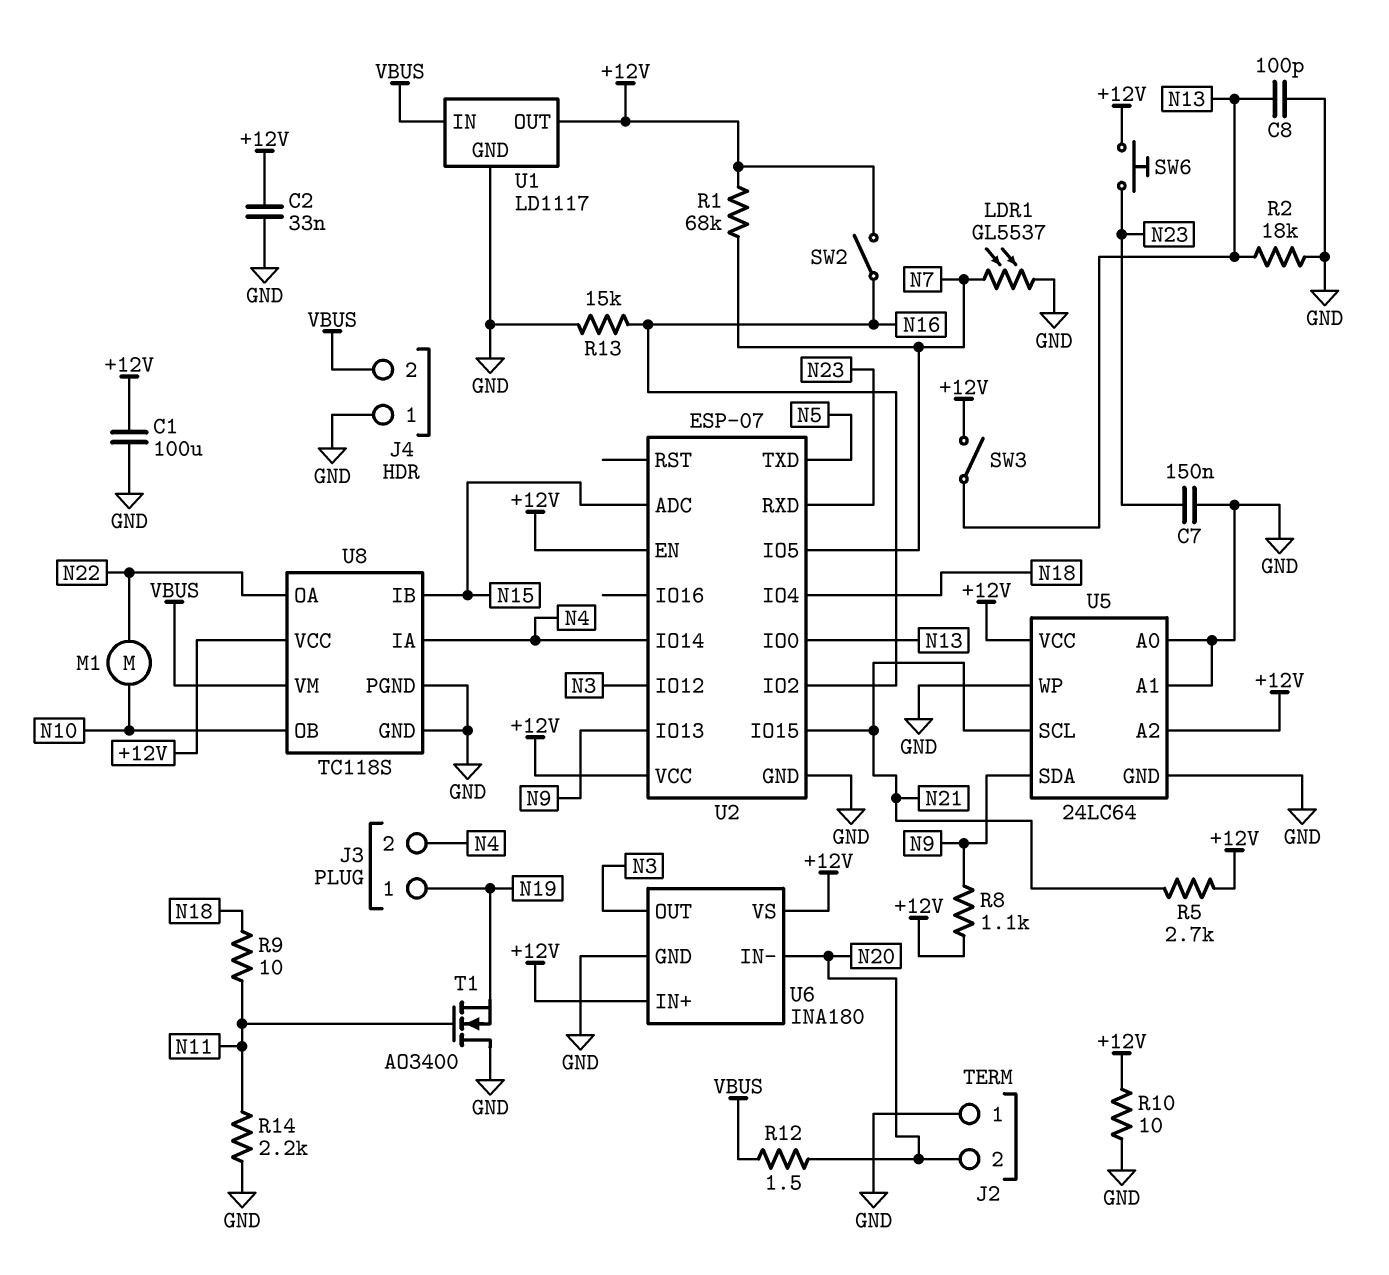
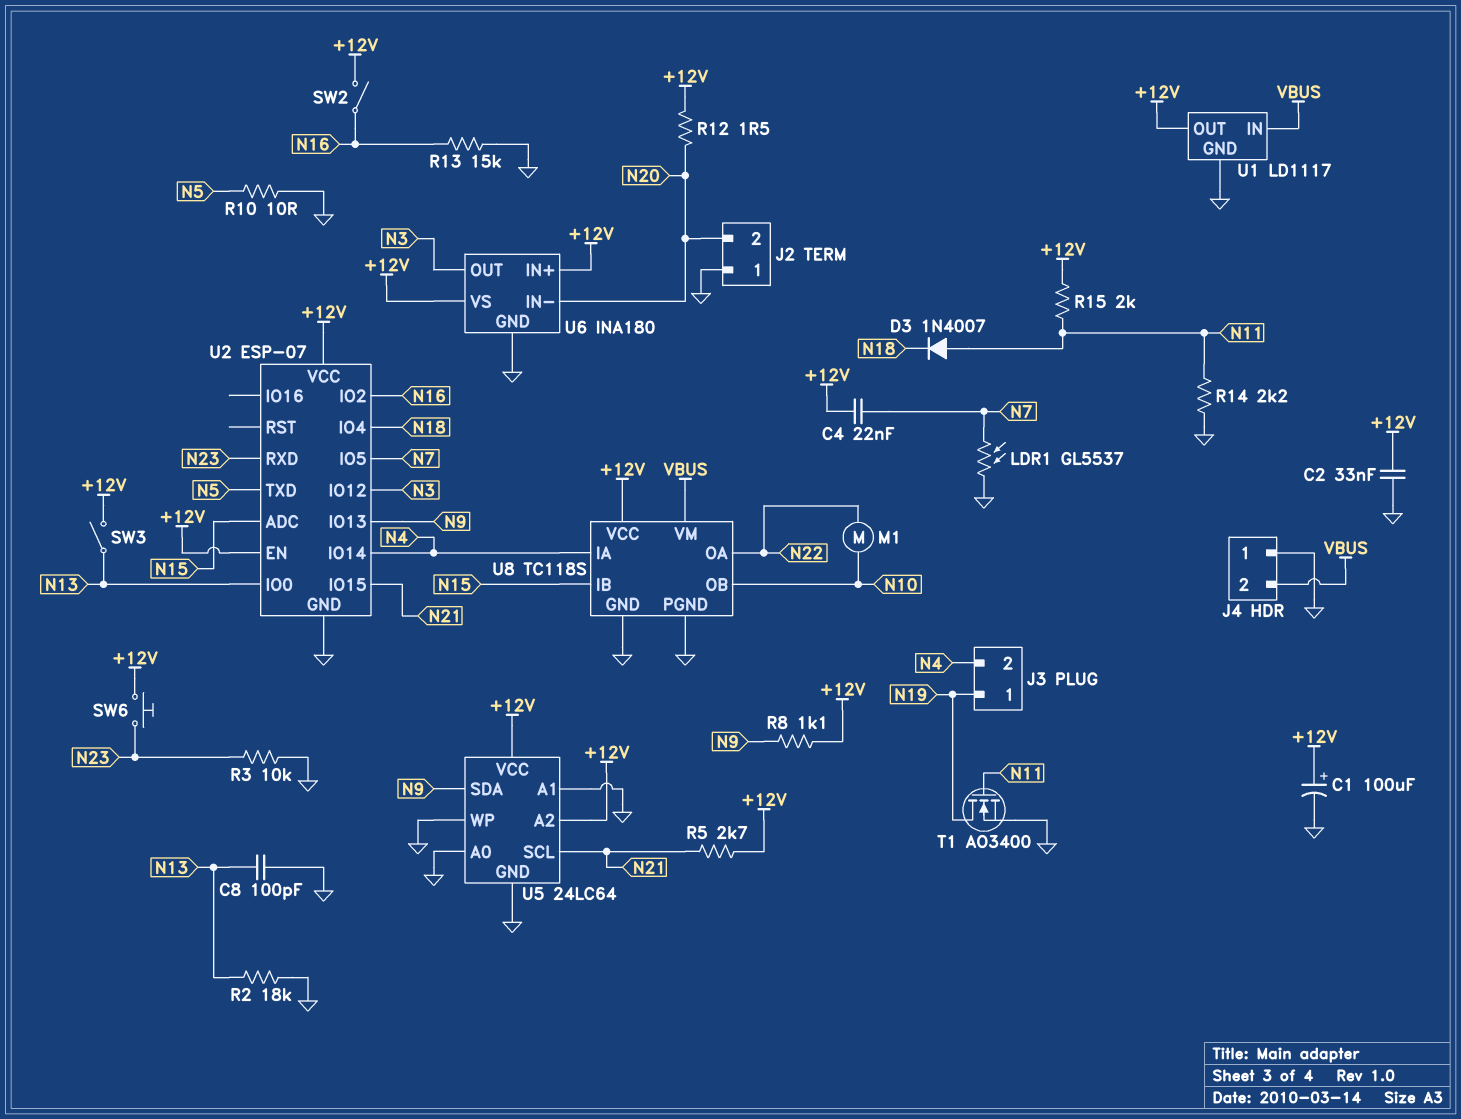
C1: 100uF (+12V, GND) -> 100uF (plus +12V, minus GND)
C4: none -> 22nF (+12V, N7)
C7: 150nF (GND, N23) -> none
D3: none -> diode 1N4007 (A N11, K N18)
R1: 68k (+12V, N7) -> none
R3: none -> 10k (GND, N23)
R9: 10 (N11, N18) -> none
R10: 10 (+12V, GND) -> 10 (GND, N5)
R12: 1.5 (N20, VBUS) -> 1.5 (+12V, N20)
R15: none -> 2k (+12V, N11)
T1: NMOS AO3400 (G N11, D GND, S N19) -> NMOS AO3400 (G N11, D N19, S GND)

